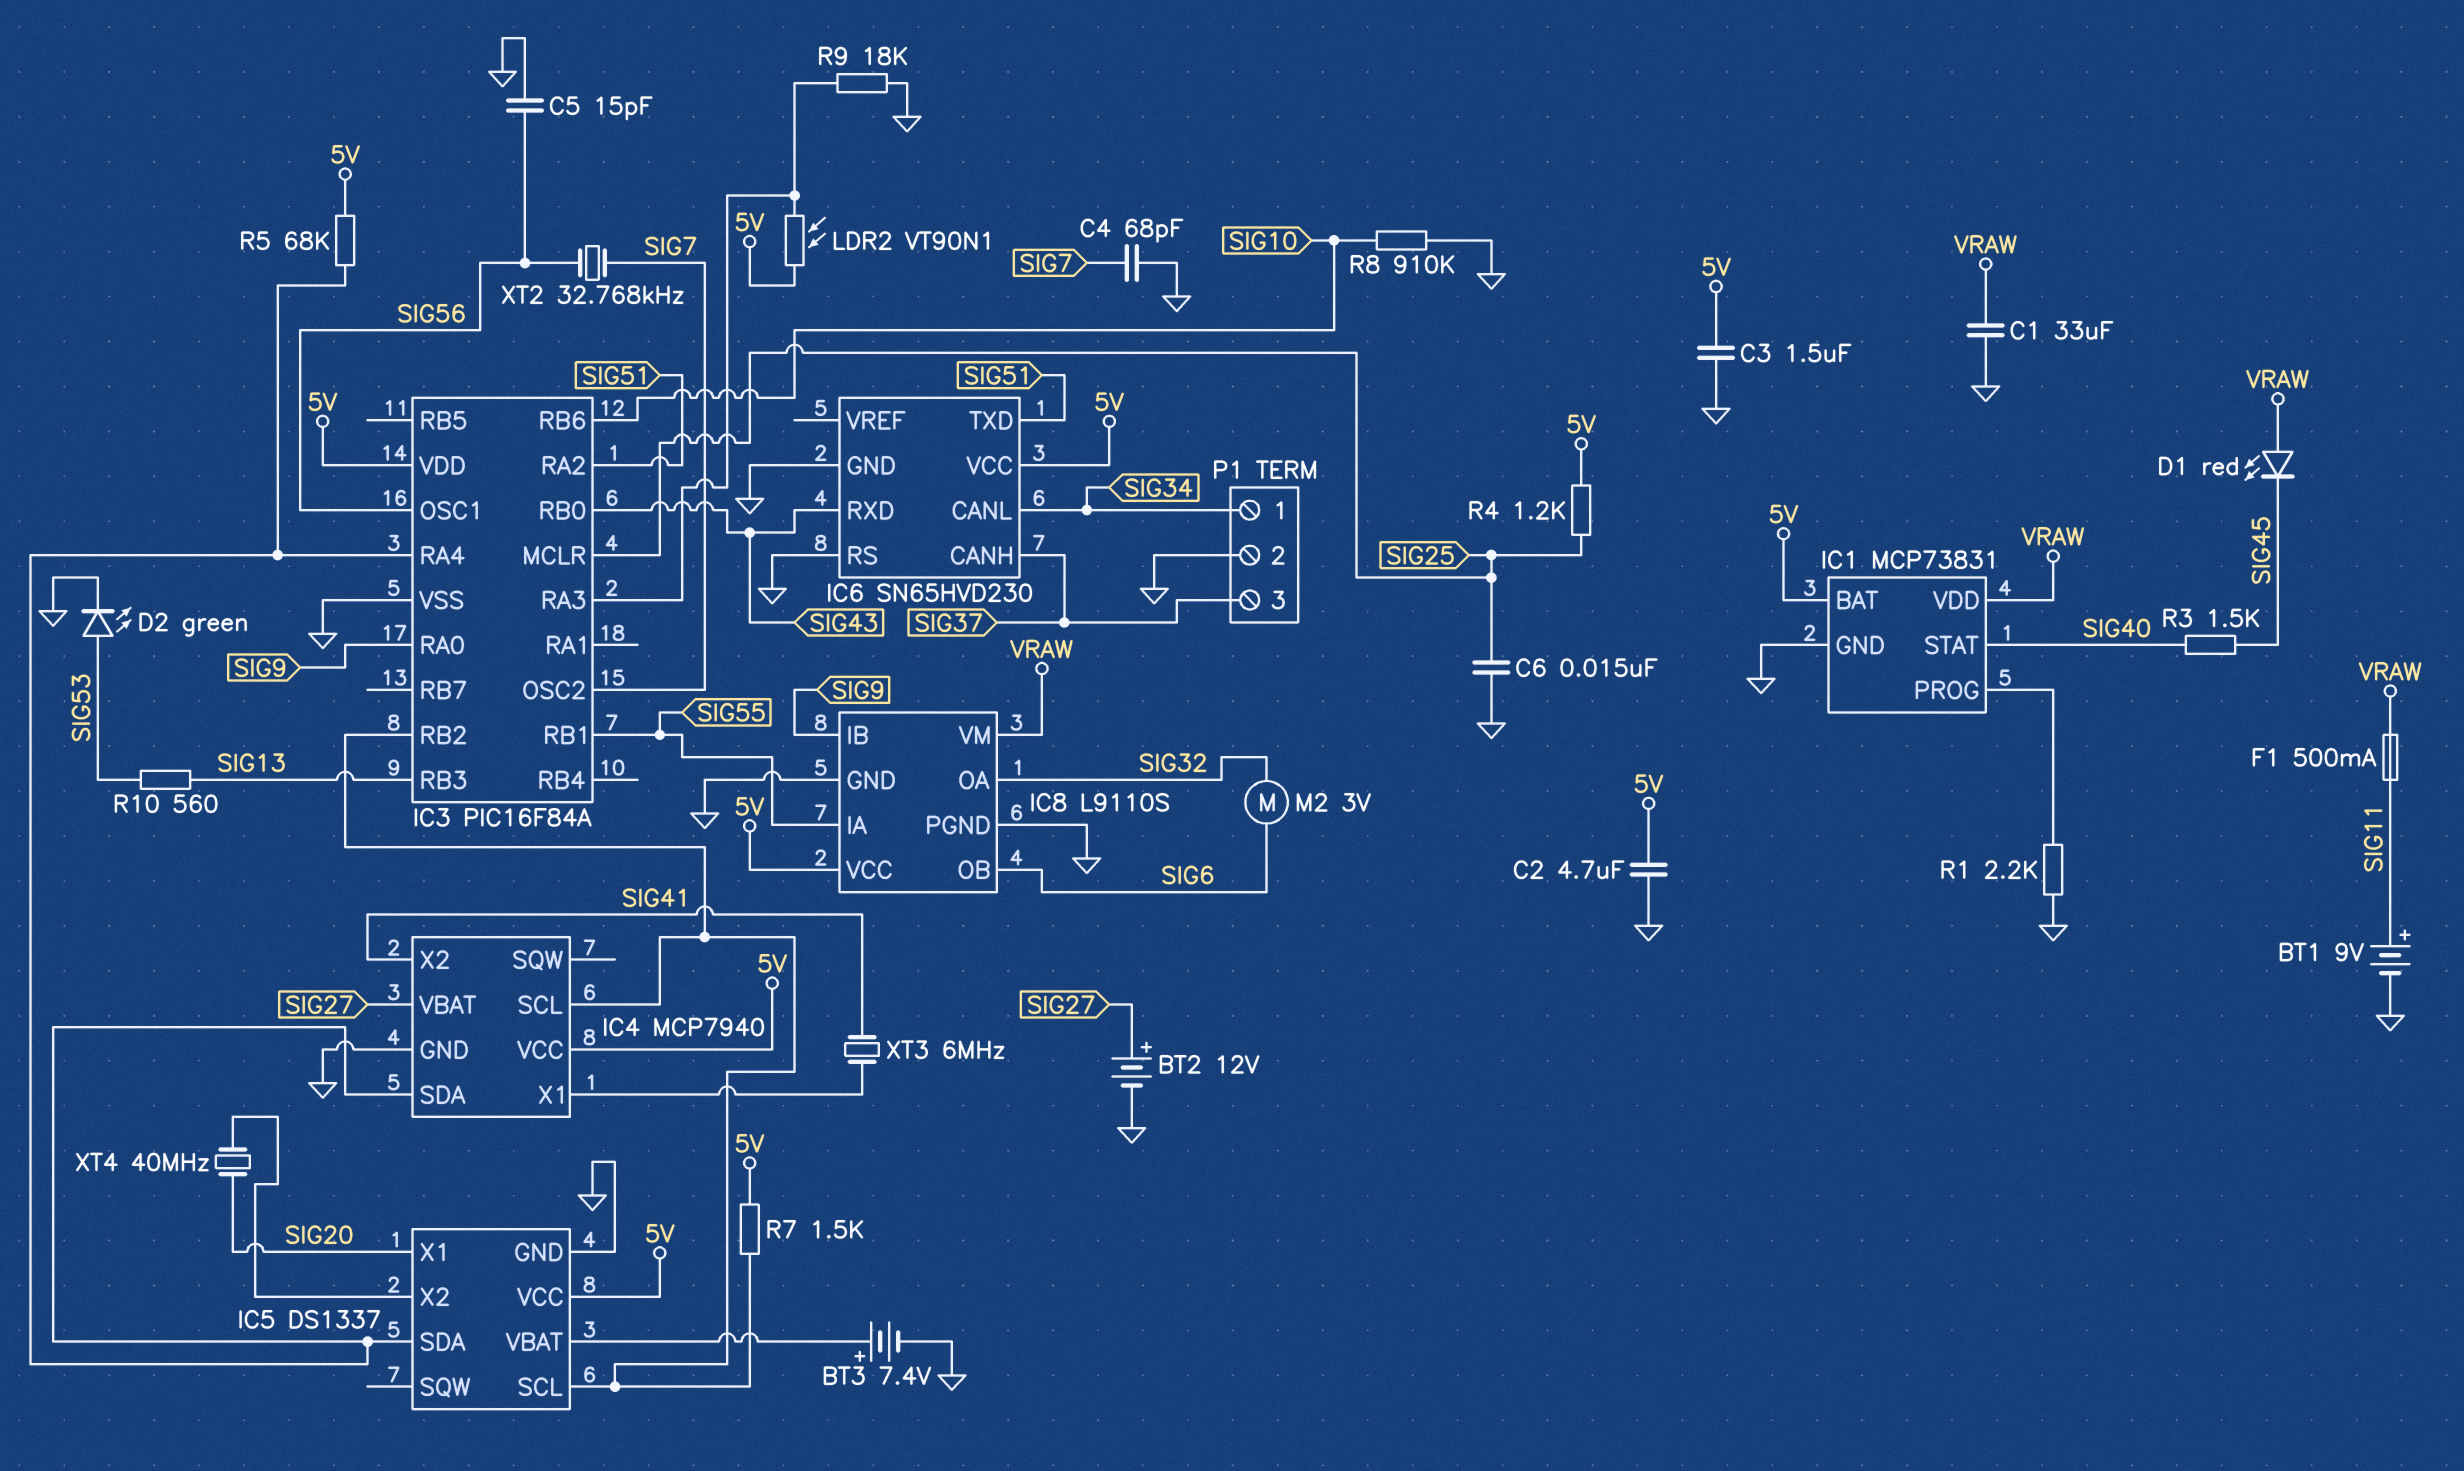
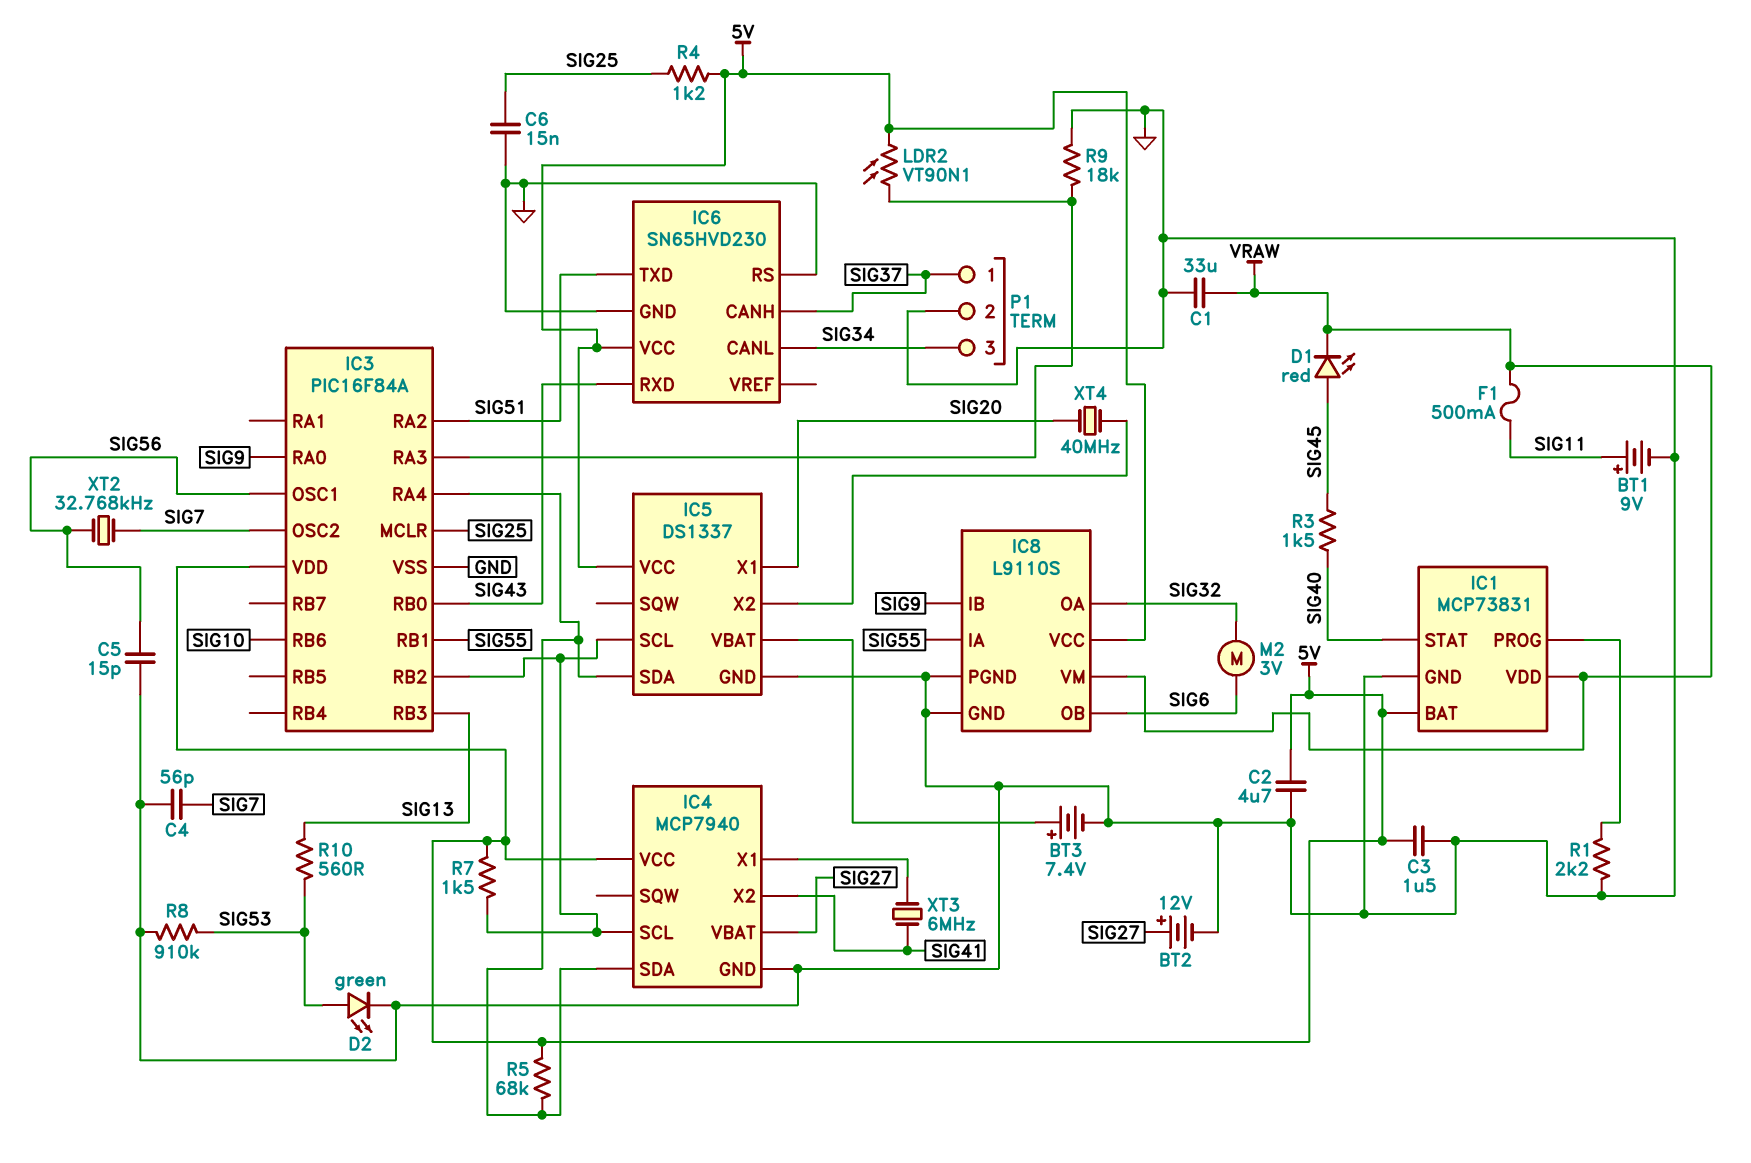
C4: 68pF (GND, SIG7) -> 56pF (GND, SIG7)
D1: LED red (A VRAW, K SIG45) -> LED red (A SIG45, K VRAW)
P1 pin 1: SIG34 -> SIG37
P1 pin 3: SIG37 -> SIG34
R8: 910k (GND, SIG10) -> 910k (GND, SIG53)

